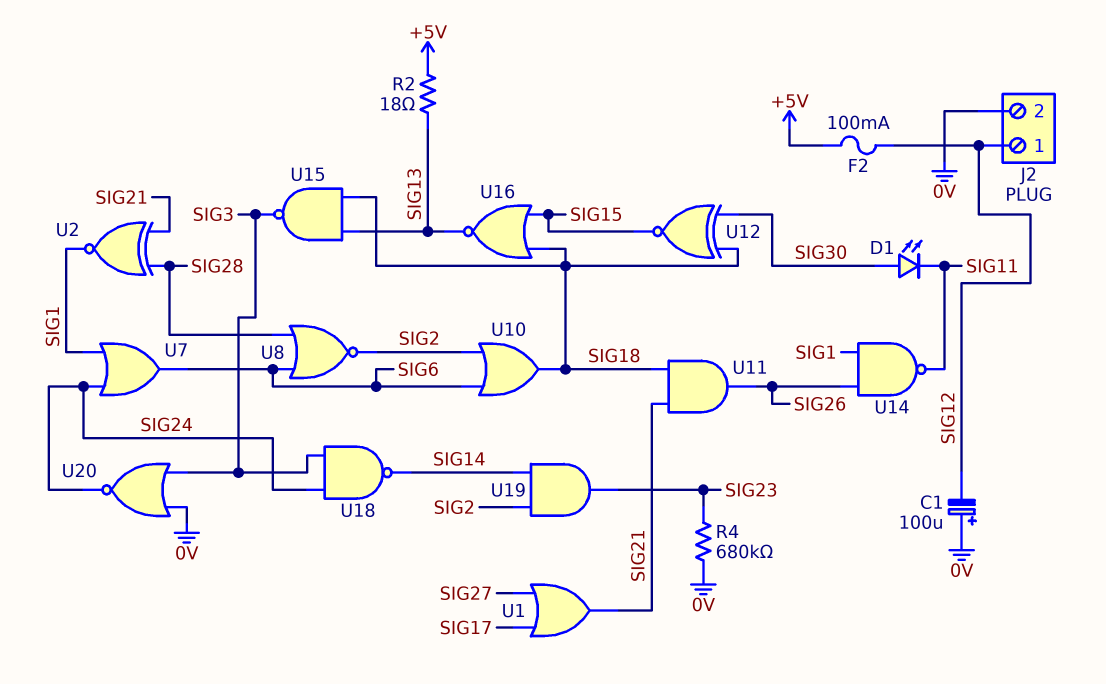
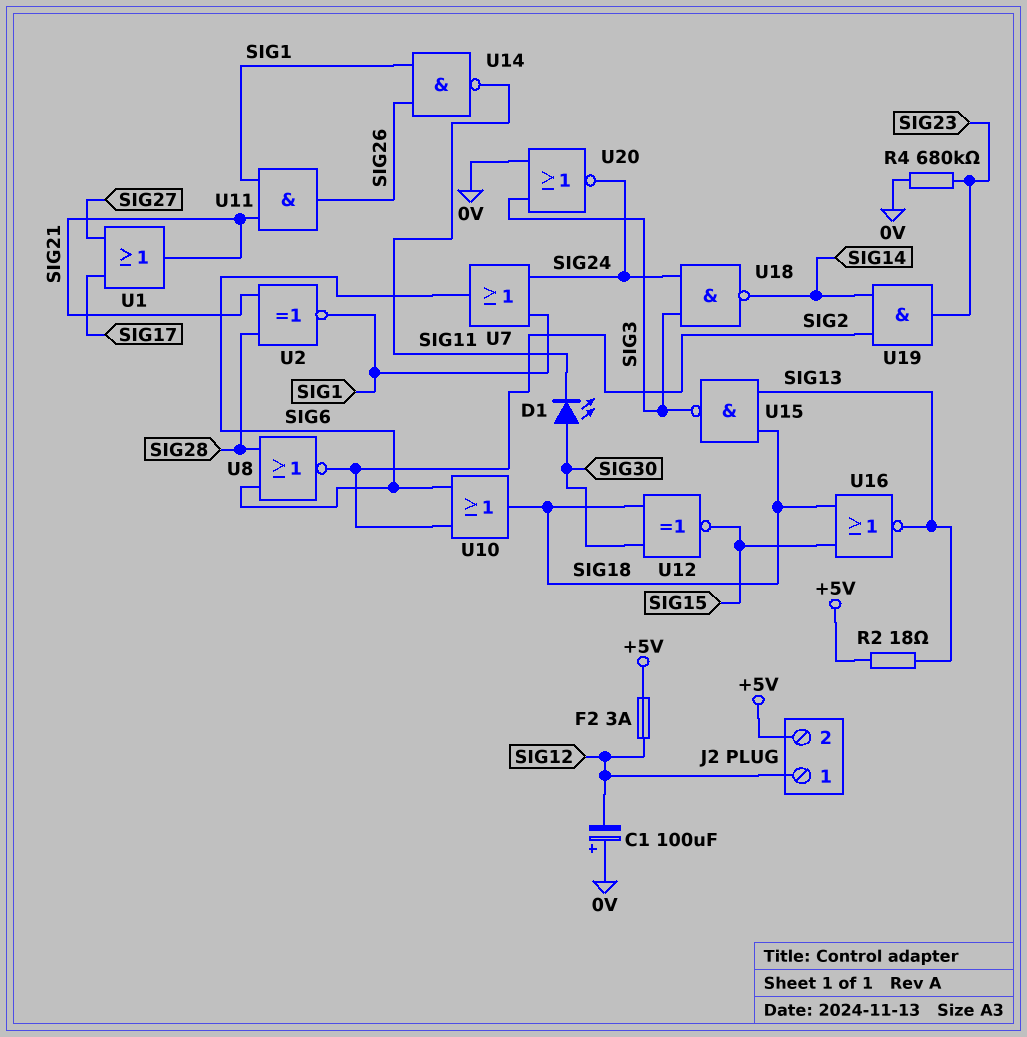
F2: 100mA (+5V, SIG12) -> 3A (+5V, SIG12)
J2 pin 2: 0V -> +5V
U11: AND (in SIG18, in SIG21, out SIG26) -> AND (in SIG1, in SIG21, out SIG26)

